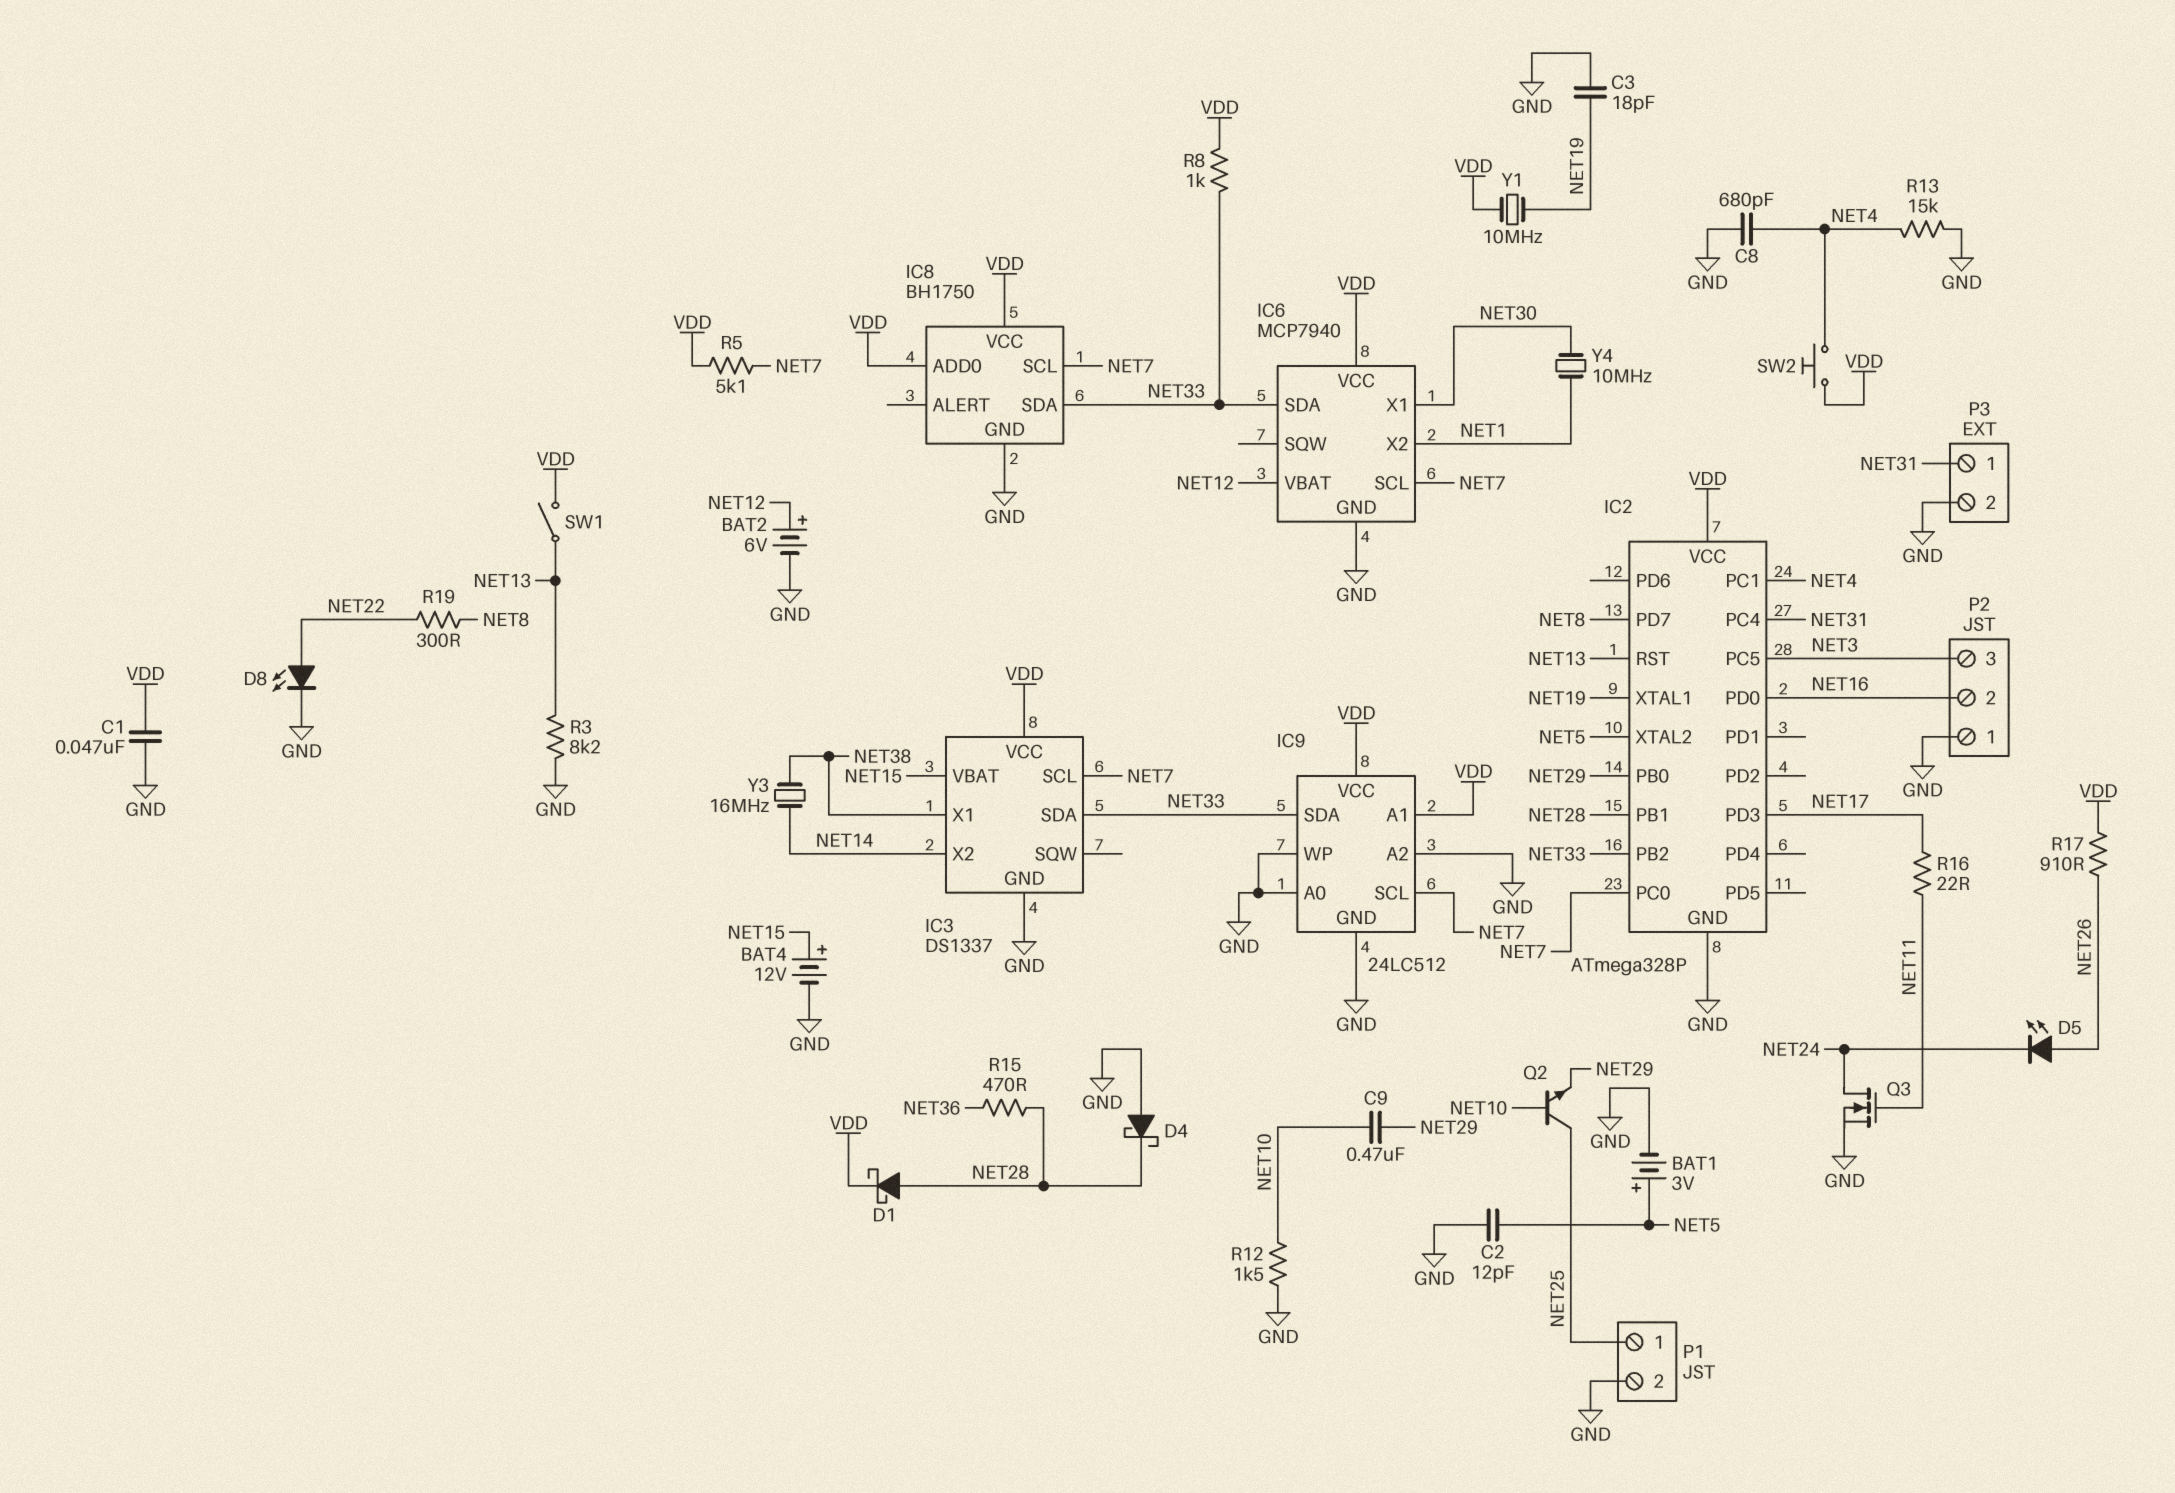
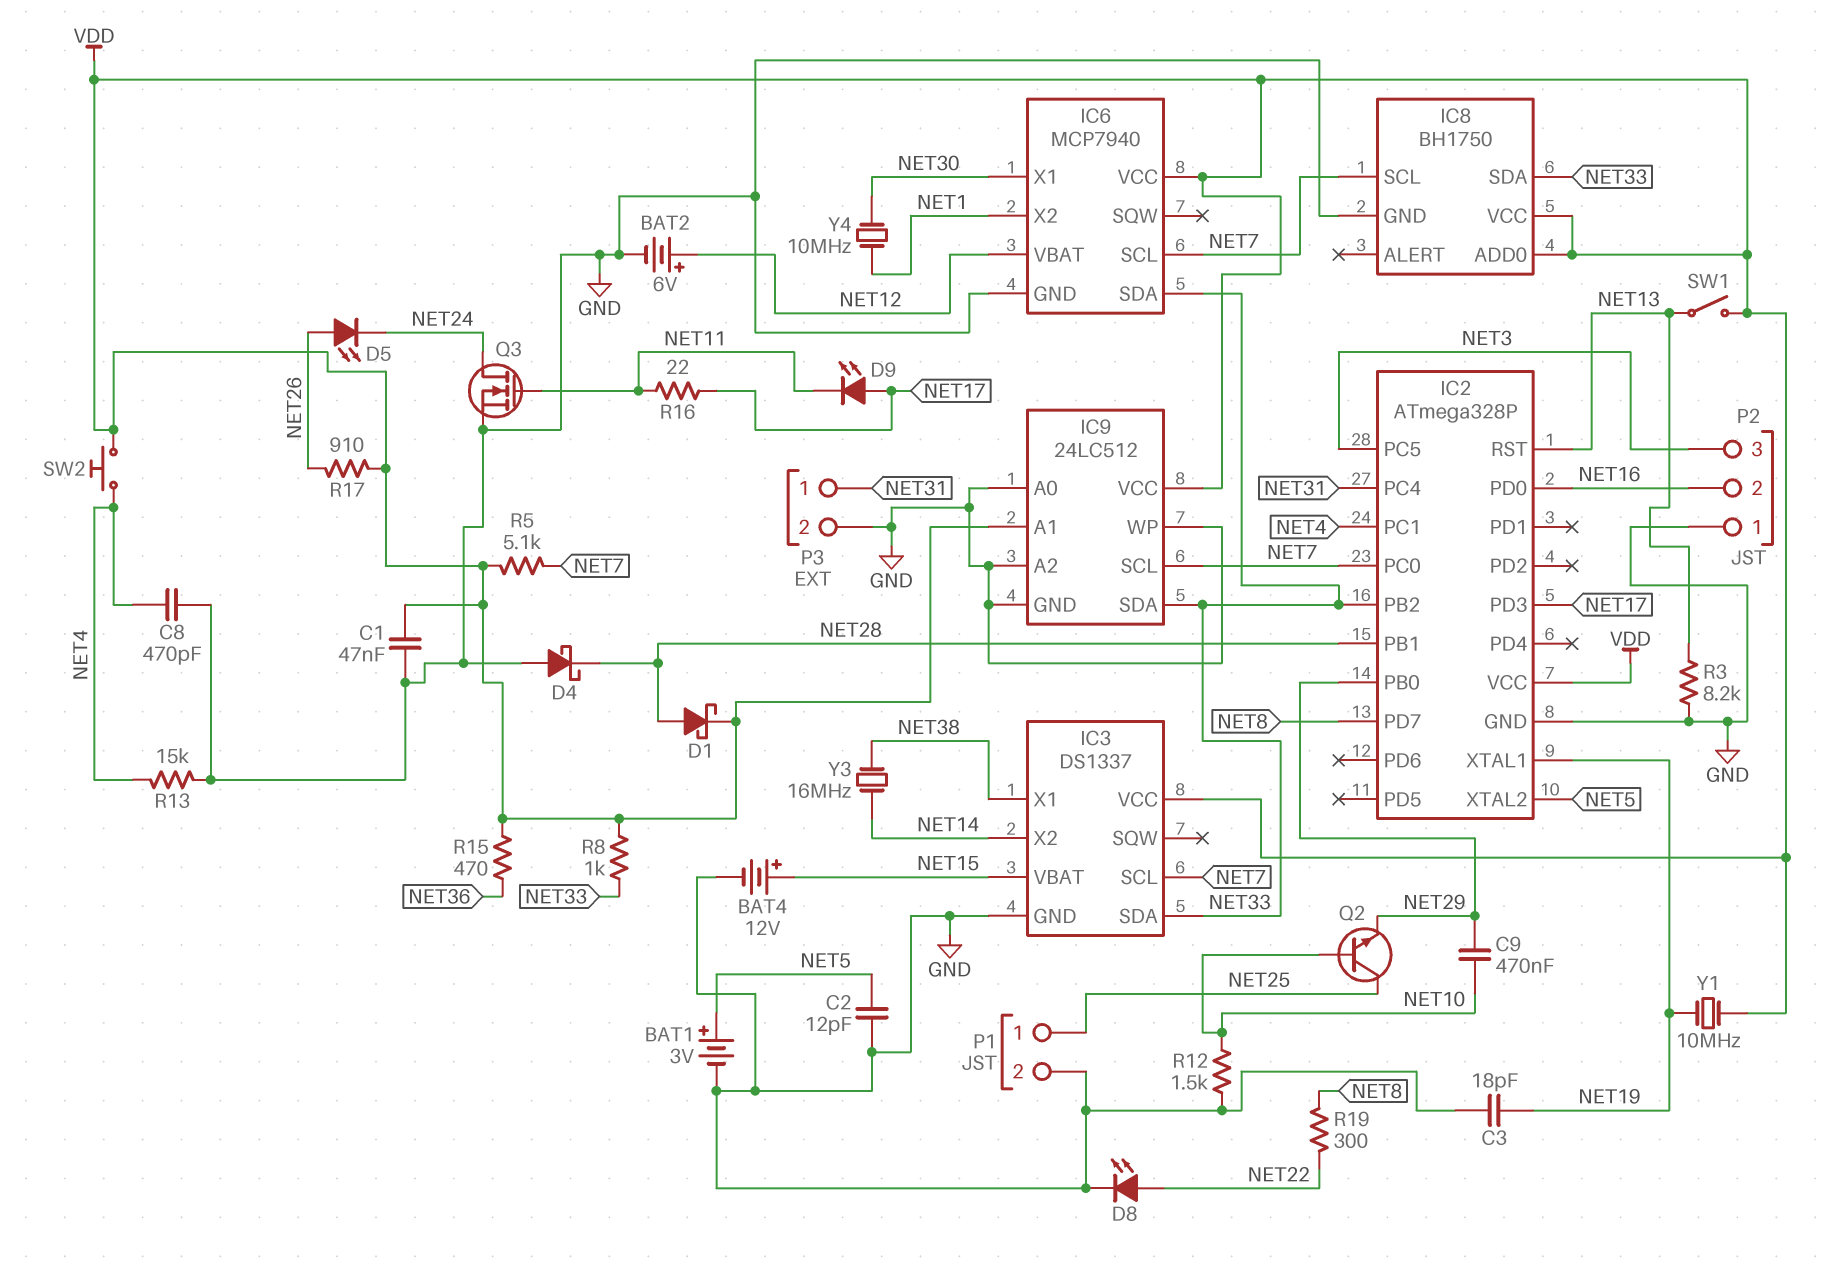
C8: 680pF (GND, NET4) -> 470pF (GND, NET4)
D9: none -> LED (A NET17, K NET11)
R15: 470 (NET28, NET36) -> 470 (NET36, VDD)

